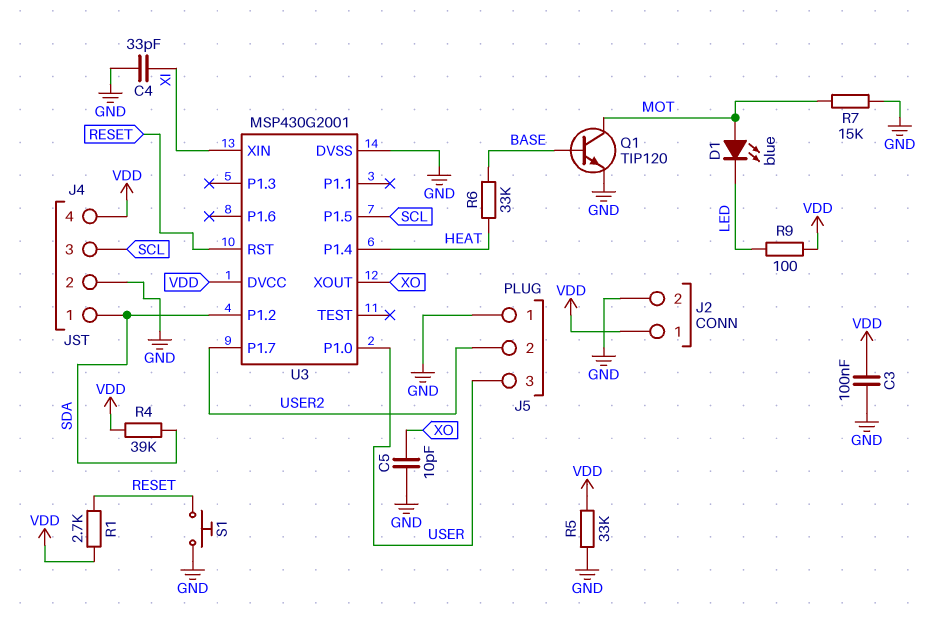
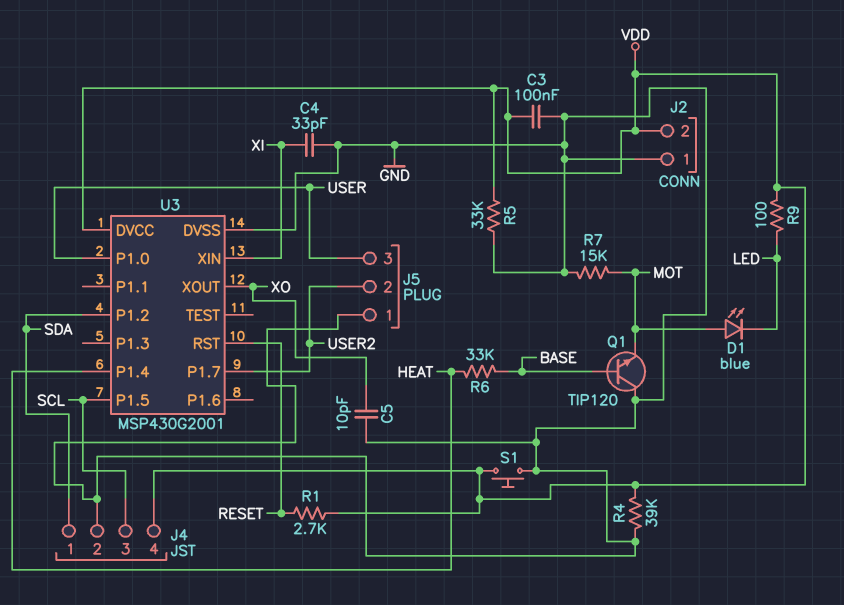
J2 pin 1: VDD -> GND
J2 pin 2: GND -> VDD
Q1: NPN TIP120 (B BASE, C MOT, E GND) -> NPN TIP120 (B BASE, C GND, E MOT)
R4: 39k (SDA, VDD) -> 39k (GND, VDD)
S1: button (GND, RESET) -> button (GND, VDD)

